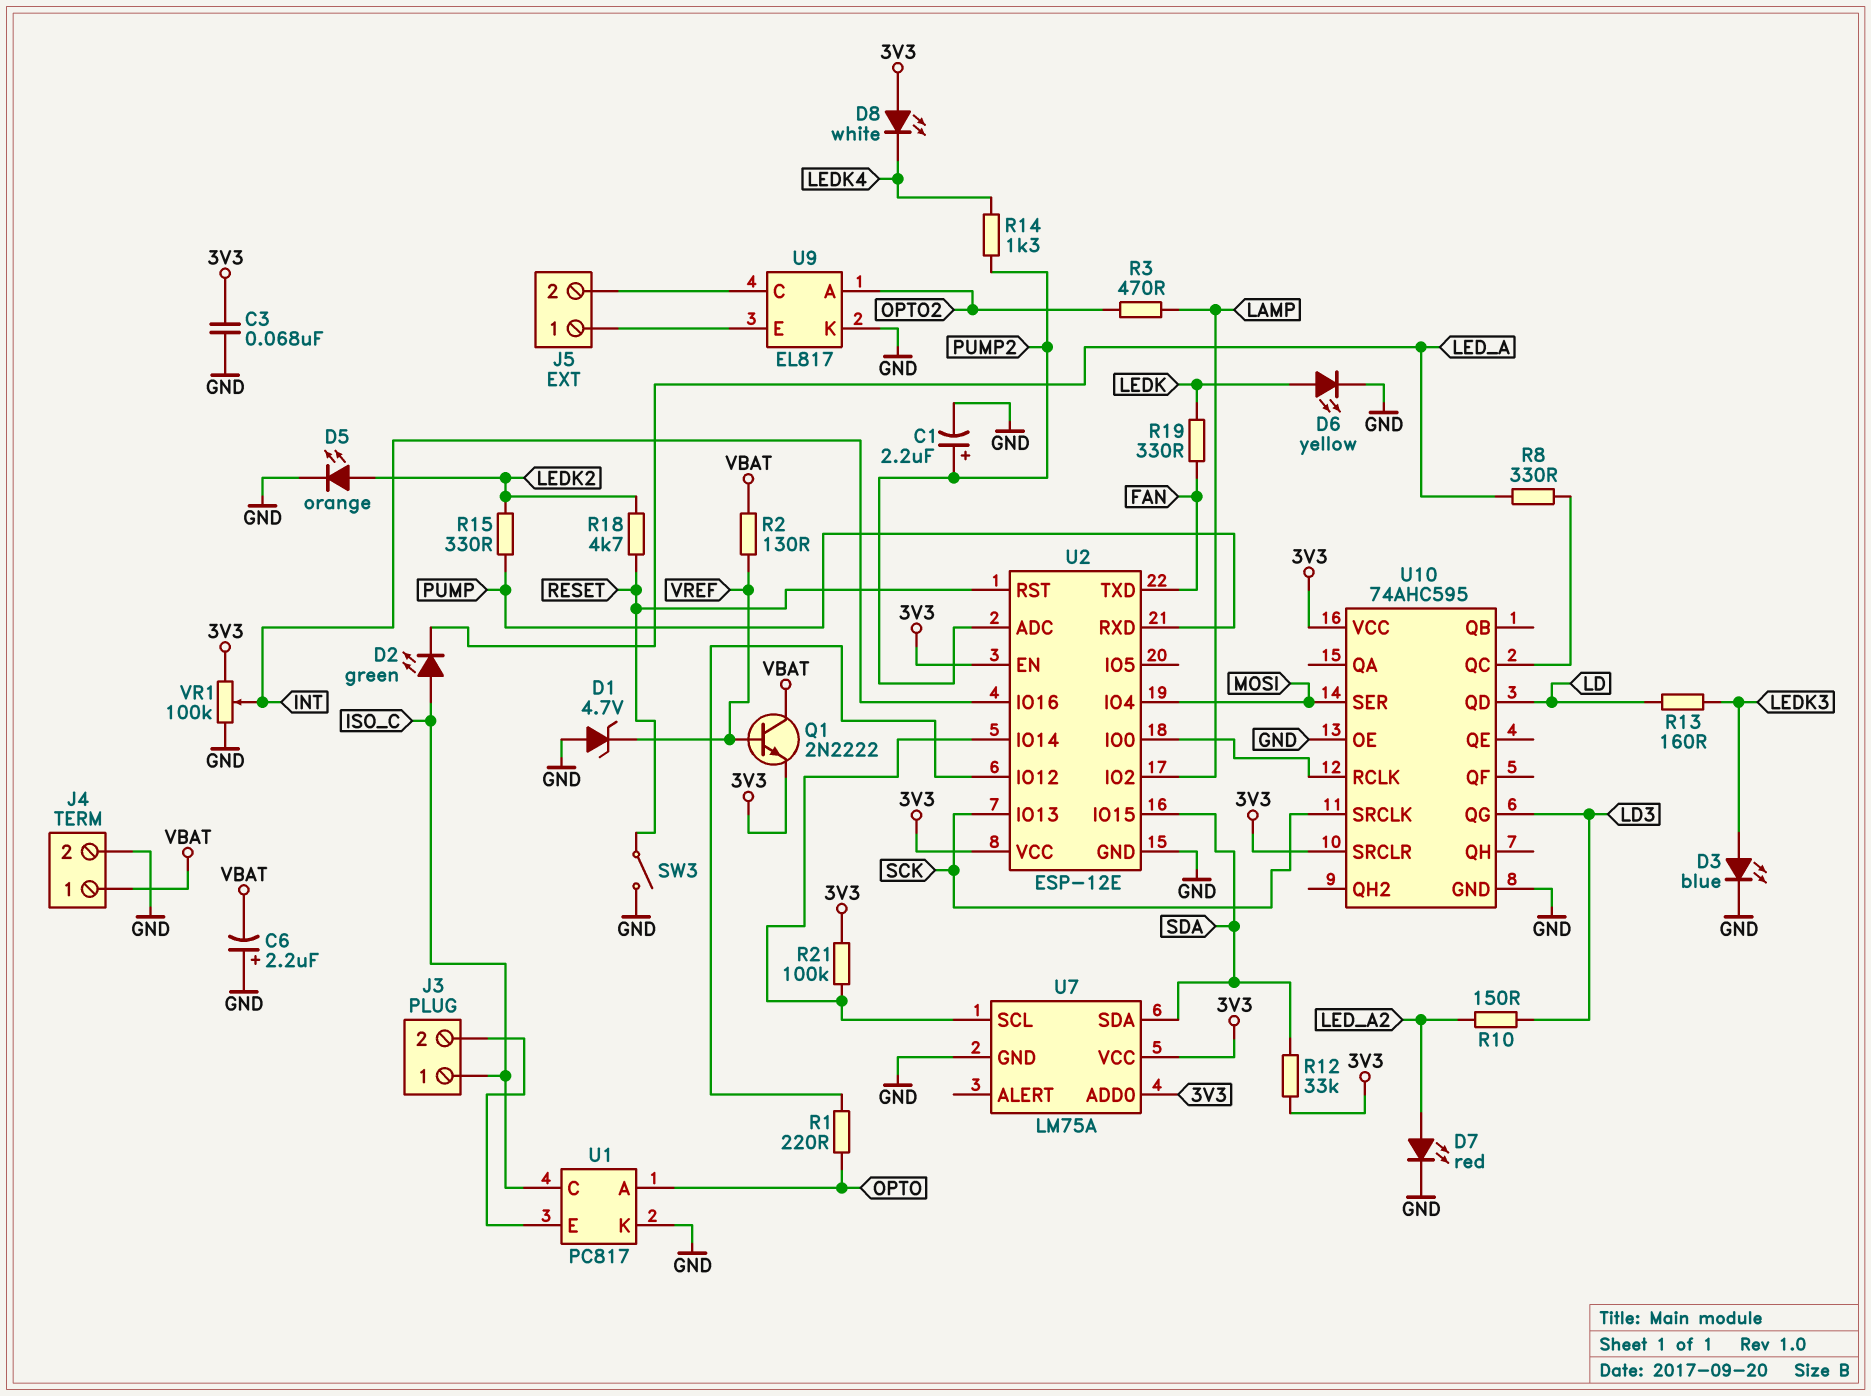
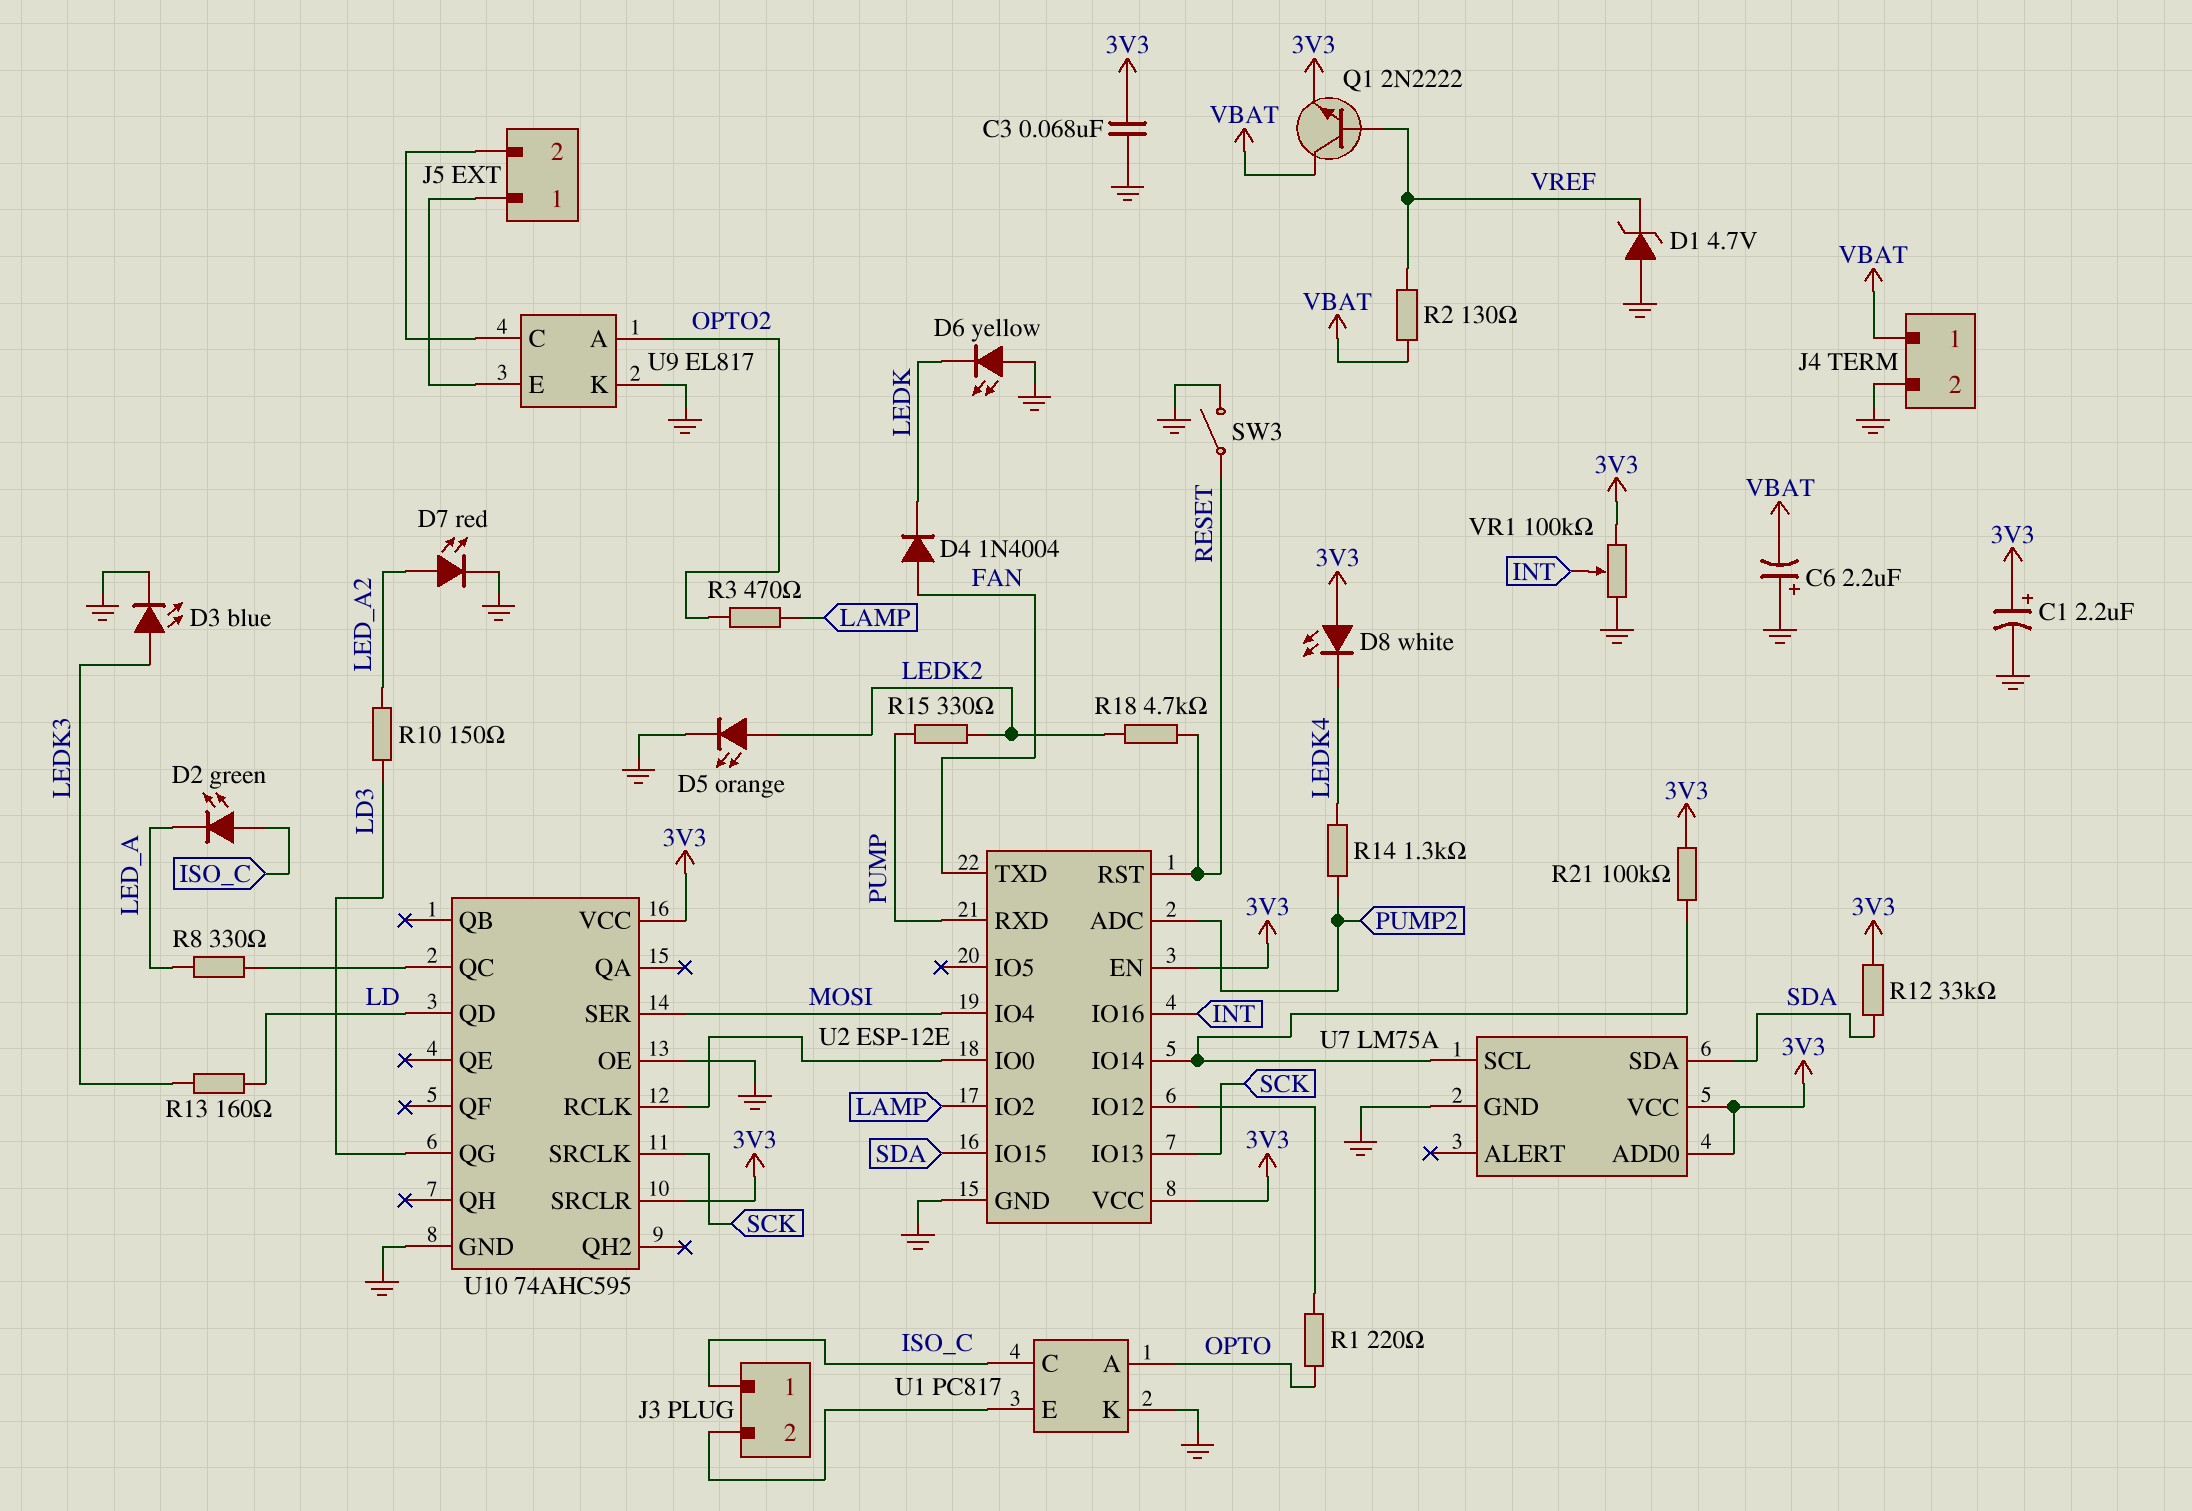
C1: 2.2uF (plus PUMP2, minus GND) -> 2.2uF (plus 3V3, minus GND)
D4: none -> diode 1N4004 (A FAN, K LEDK)
D6: LED yellow (A LEDK, K GND) -> LED yellow (A GND, K LEDK)
R19: 330 (FAN, LEDK) -> none

